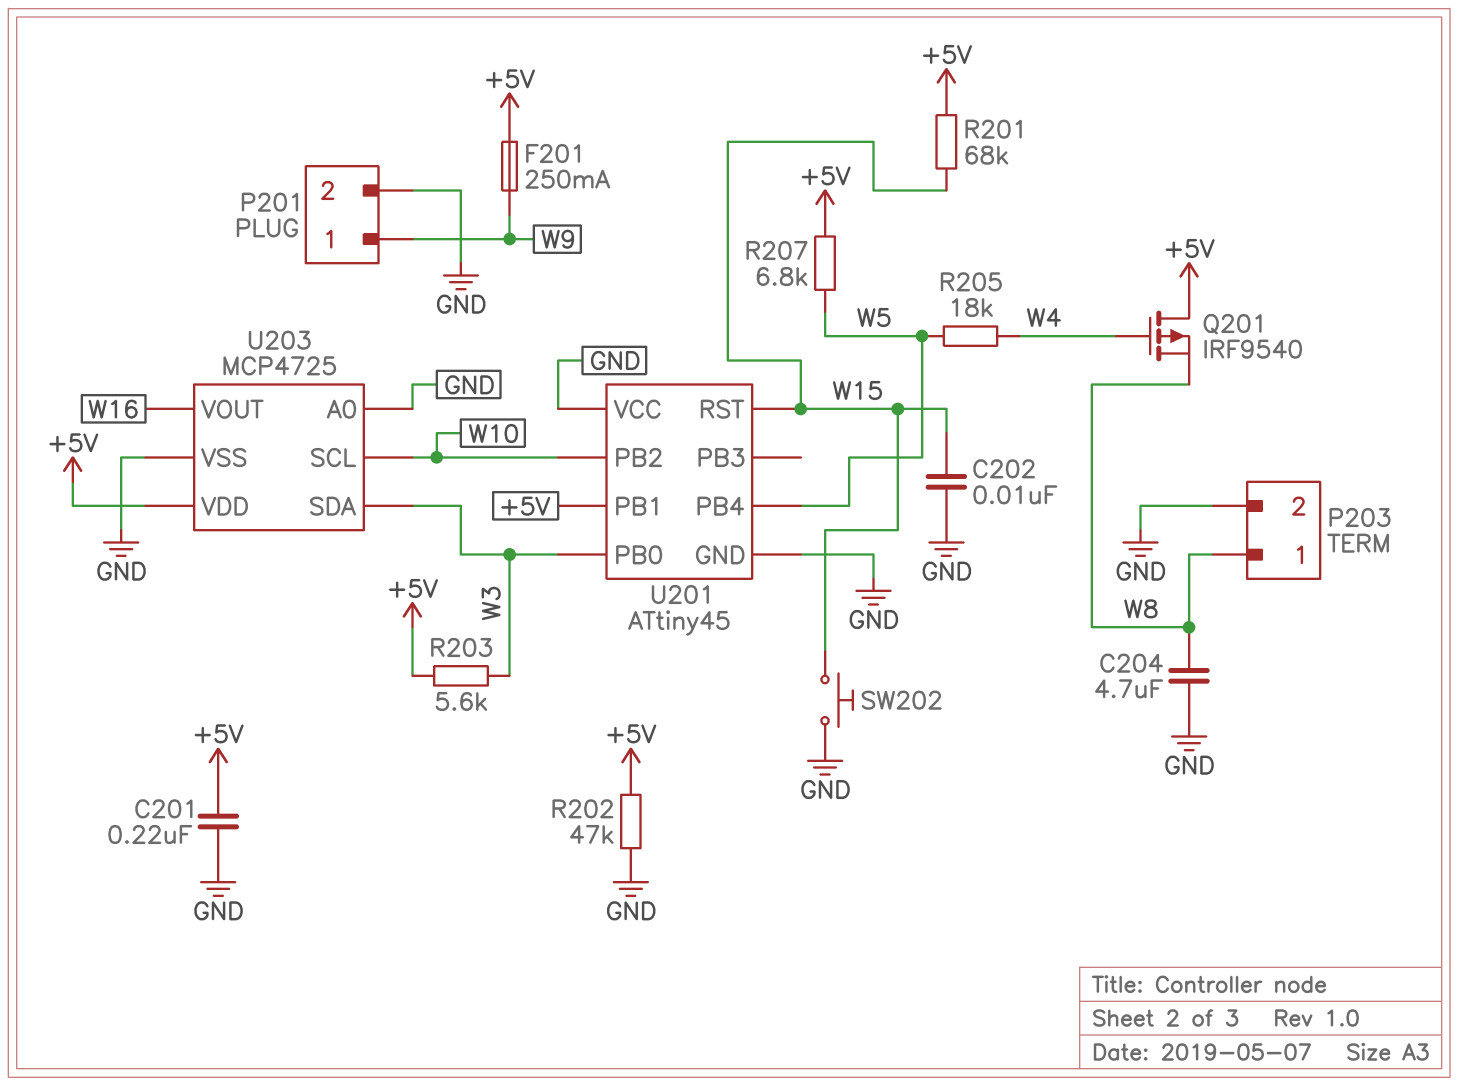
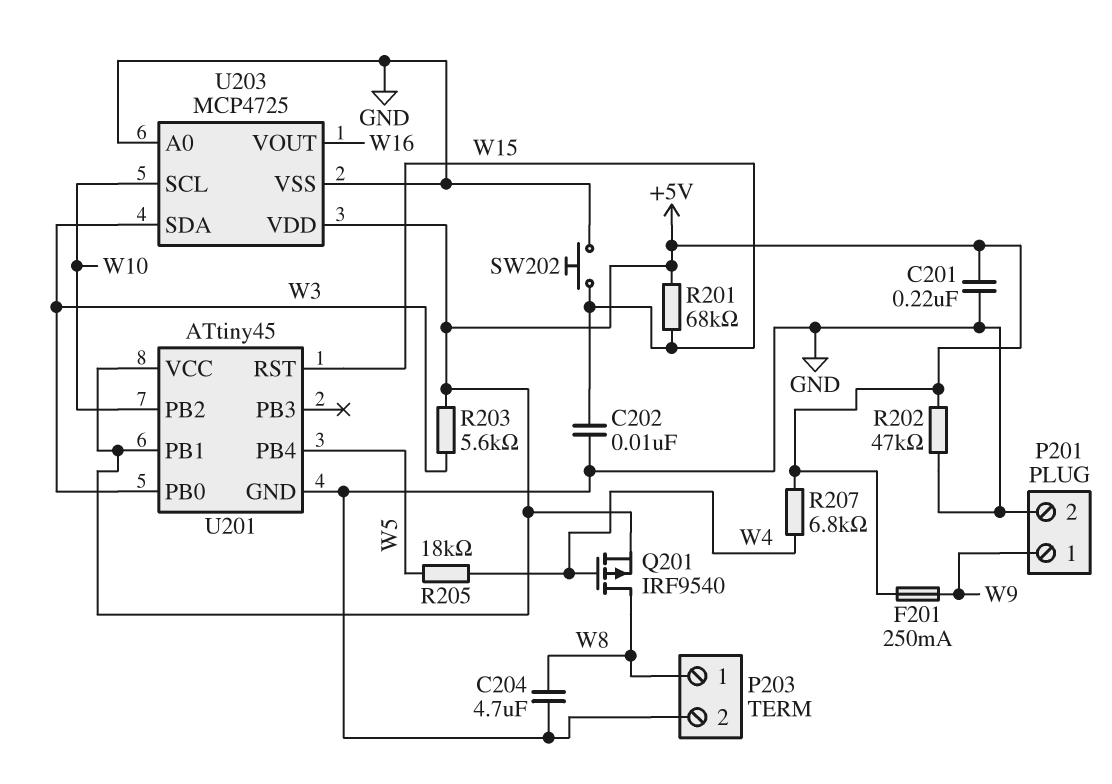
Q201: PMOS IRF9540 (G W4, D +5V, S W8) -> PMOS IRF9540 (G W4, D W8, S +5V)
R207: 6.8k (+5V, W5) -> 6.8k (+5V, W4)
U201 pin VCC: GND -> +5V

